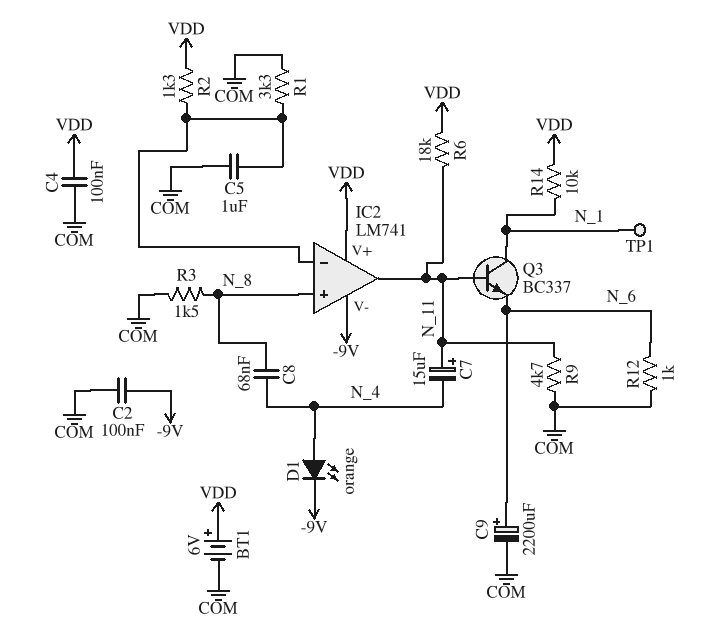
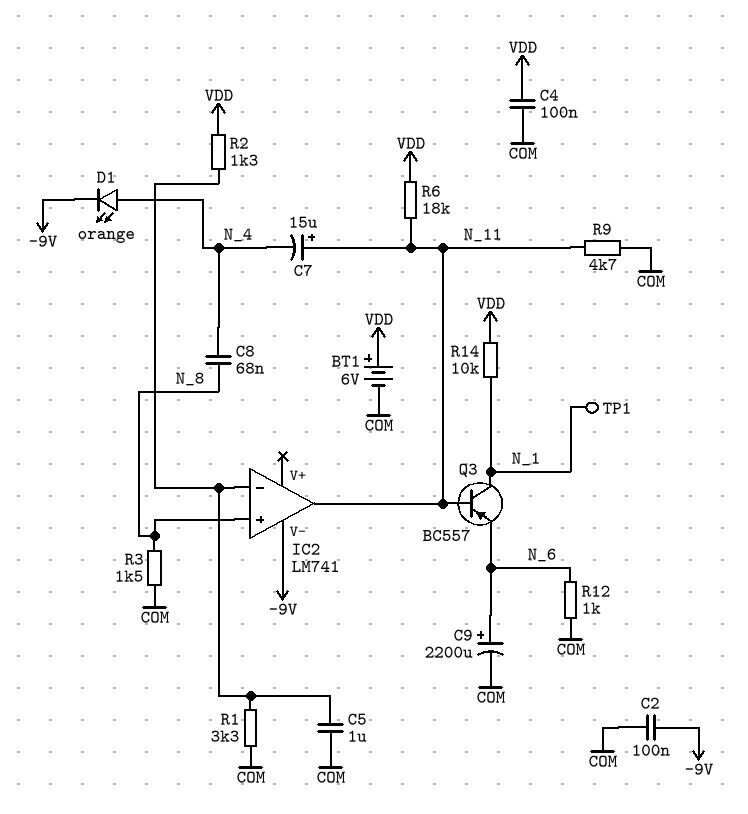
IC2 pin V+: VDD -> none
Q3: NPN BC337 (B N_11, C N_1, E N_6) -> PNP BC557 (B N_11, C N_1, E N_6)

